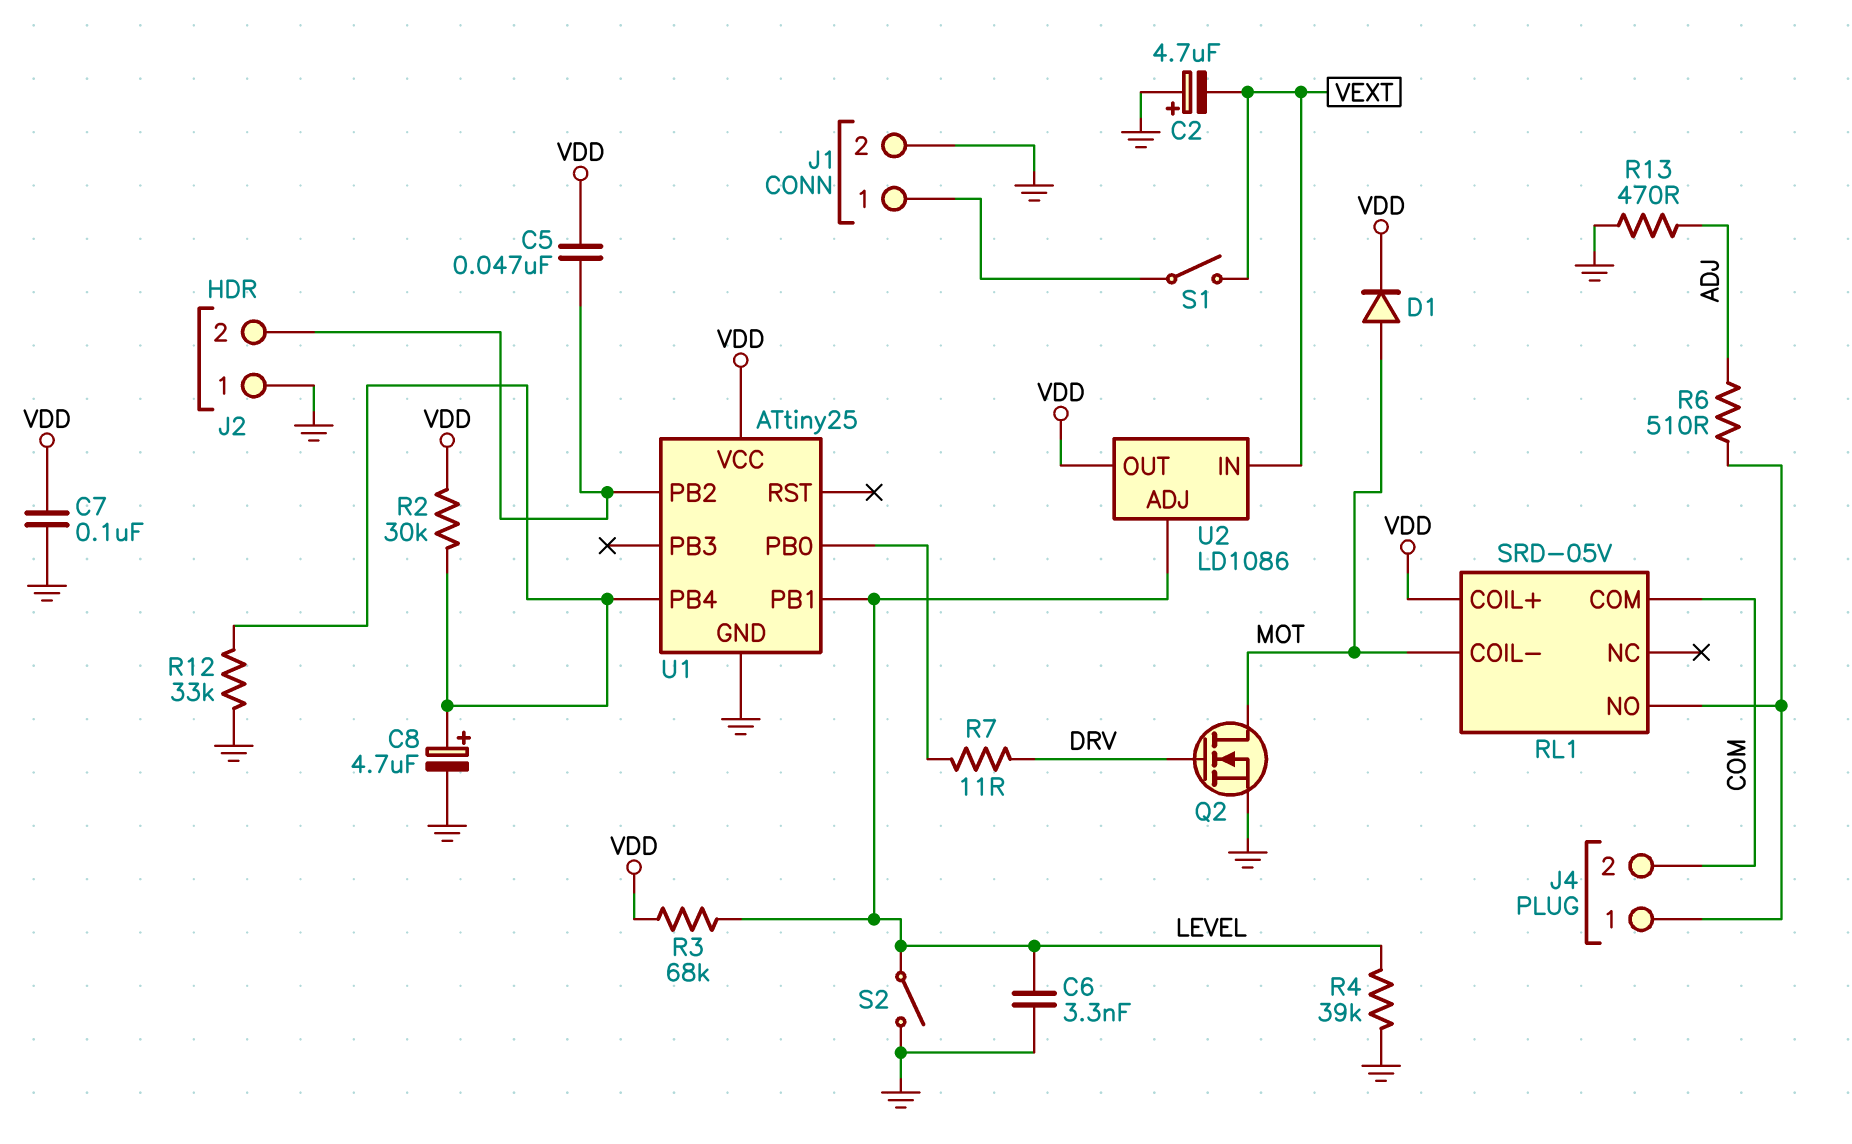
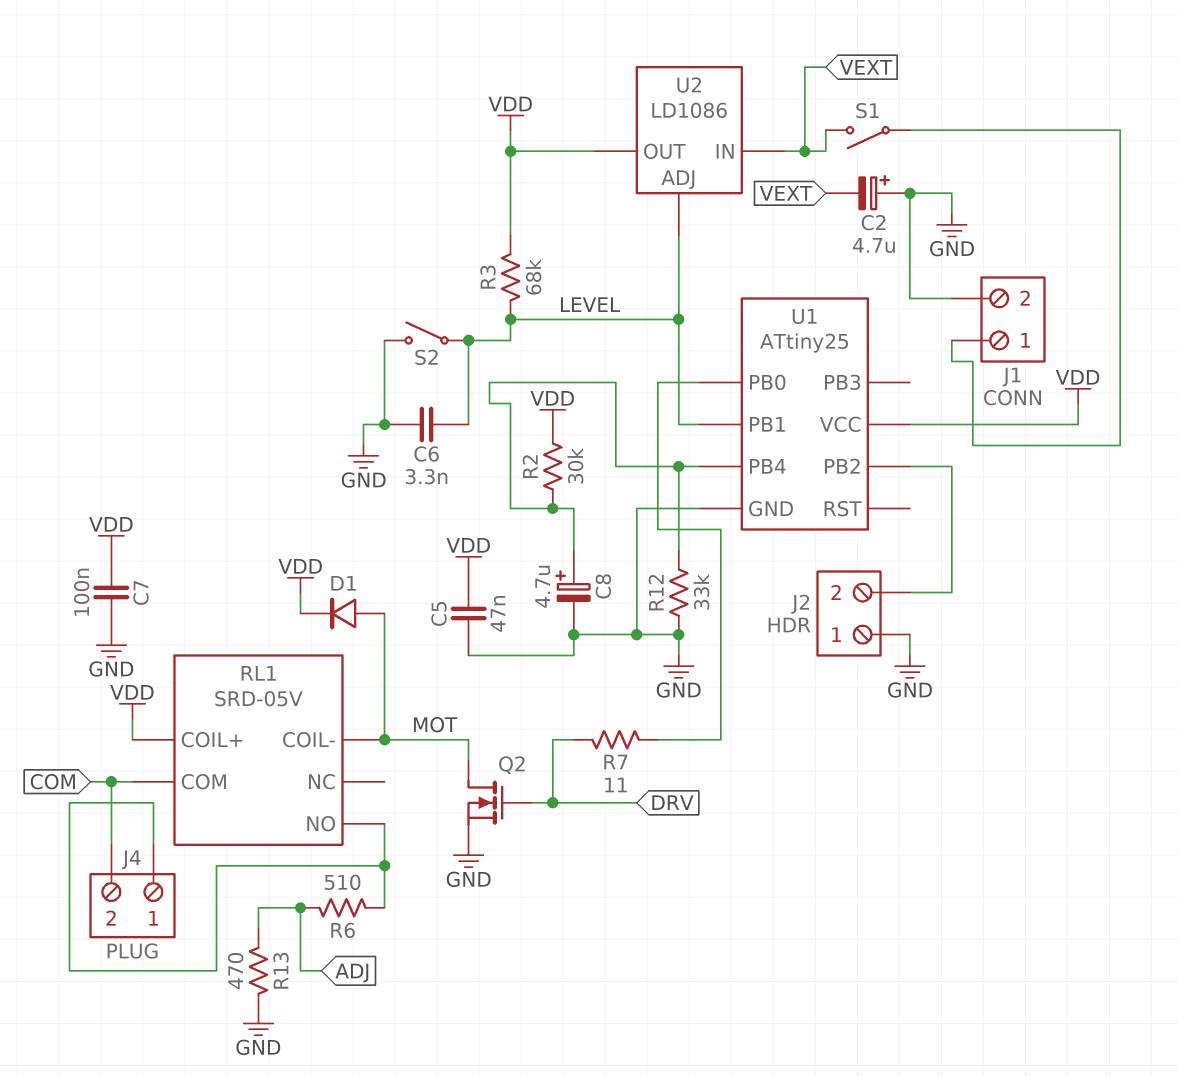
C5: 47nF (J2/2, VDD) -> 47nF (GND, VDD)
R4: 39k (GND, LEVEL) -> none

